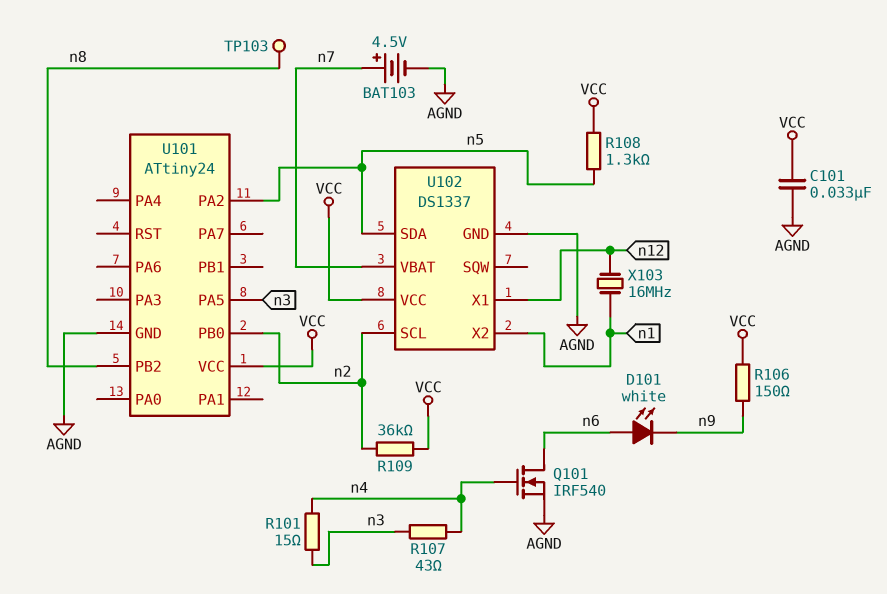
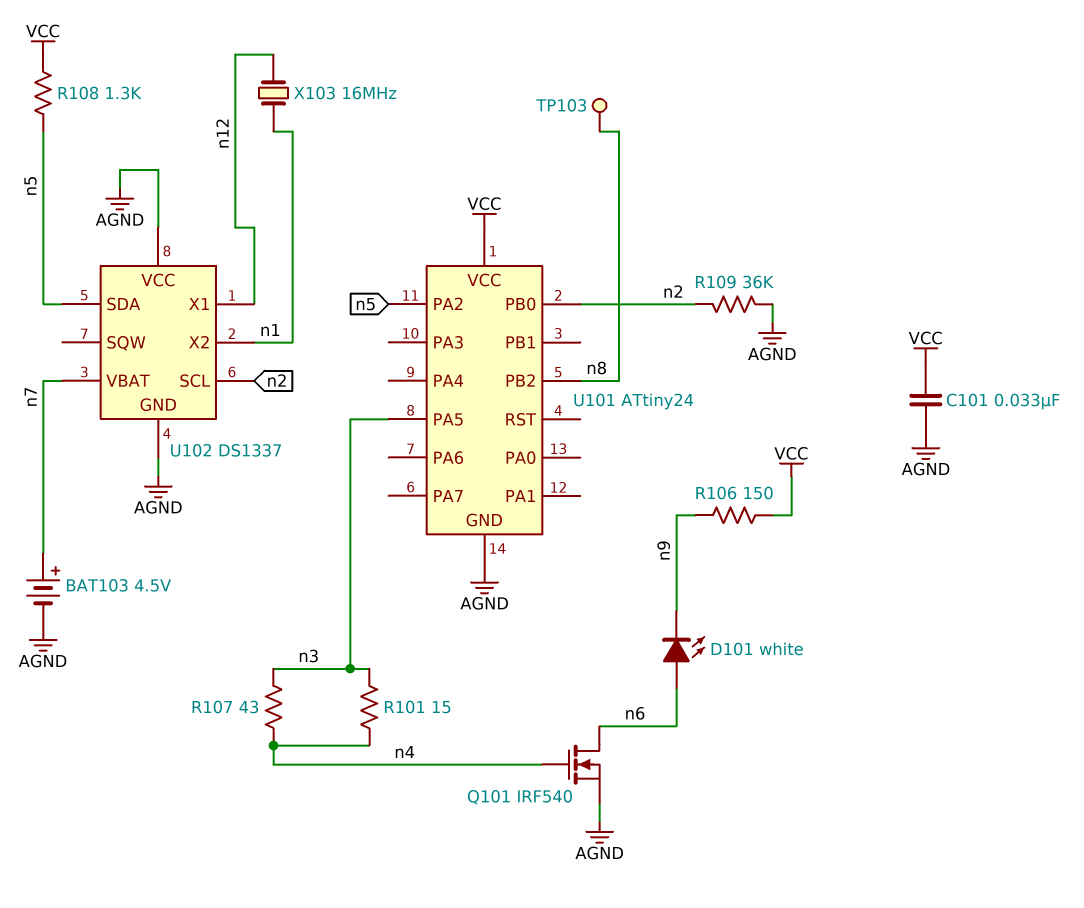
R109: 36k (VCC, n2) -> 36k (AGND, n2)
U102 pin VCC: VCC -> AGND

